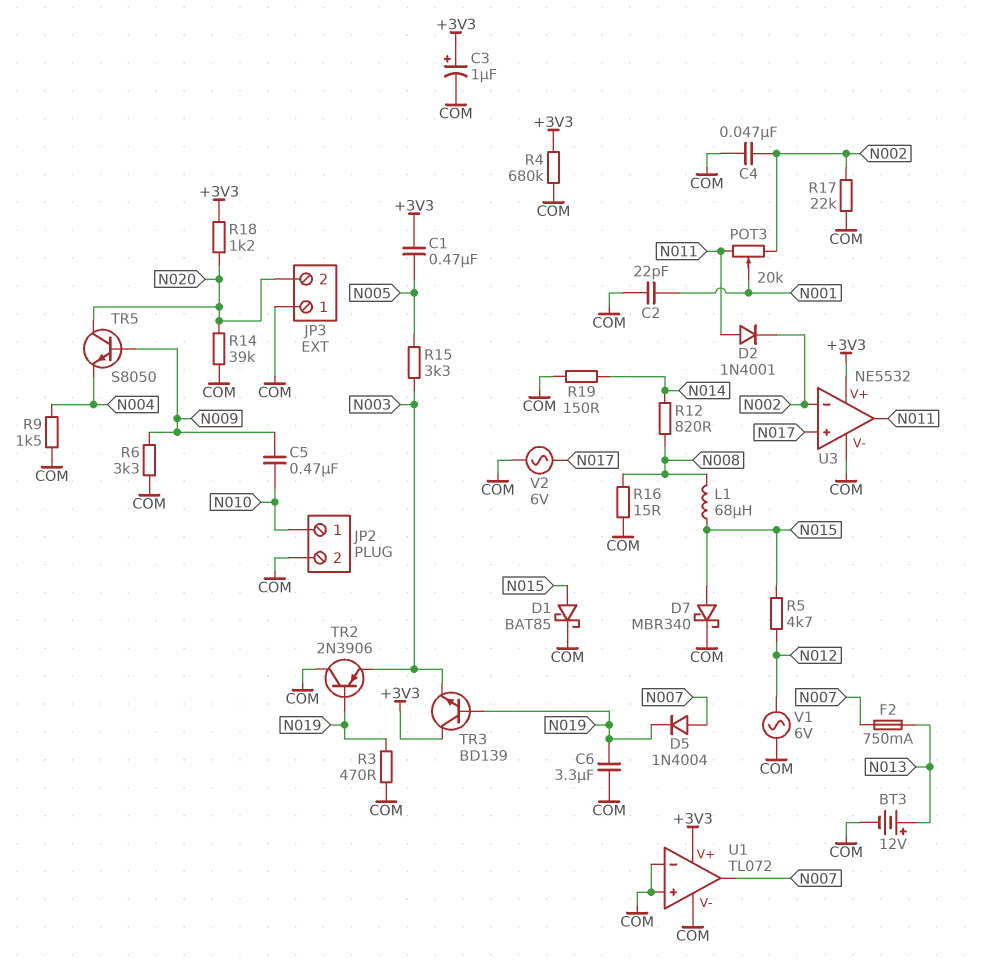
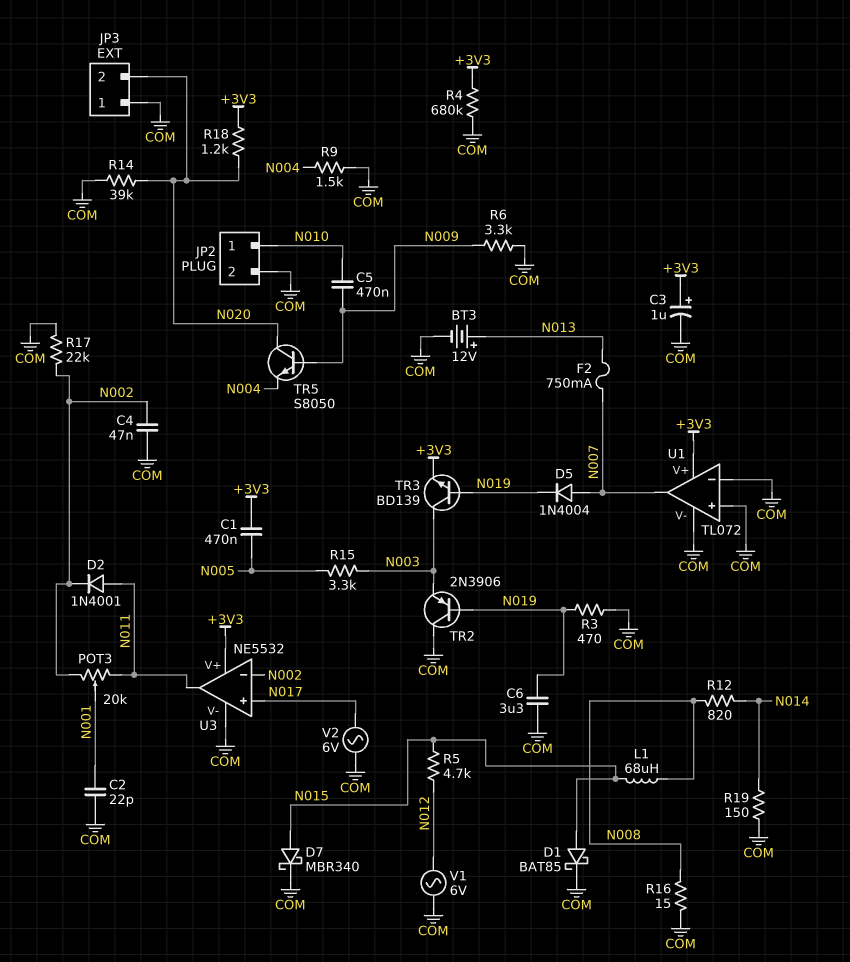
TR3: NPN BD139 (B N019, C +3V3, E N003) -> NPN BD139 (B N019, C N003, E +3V3)

